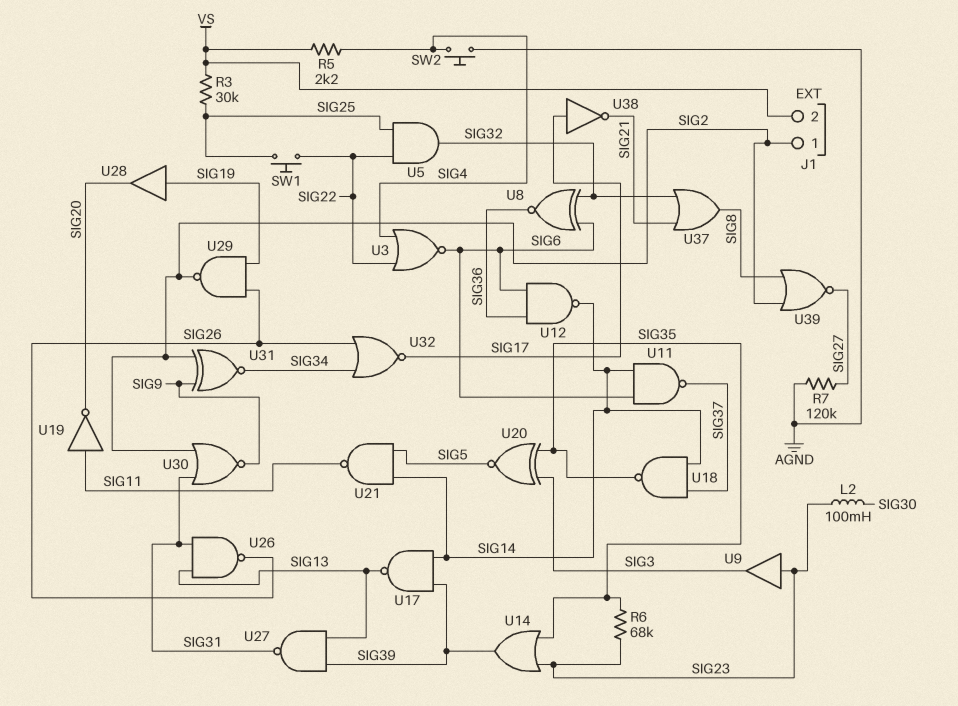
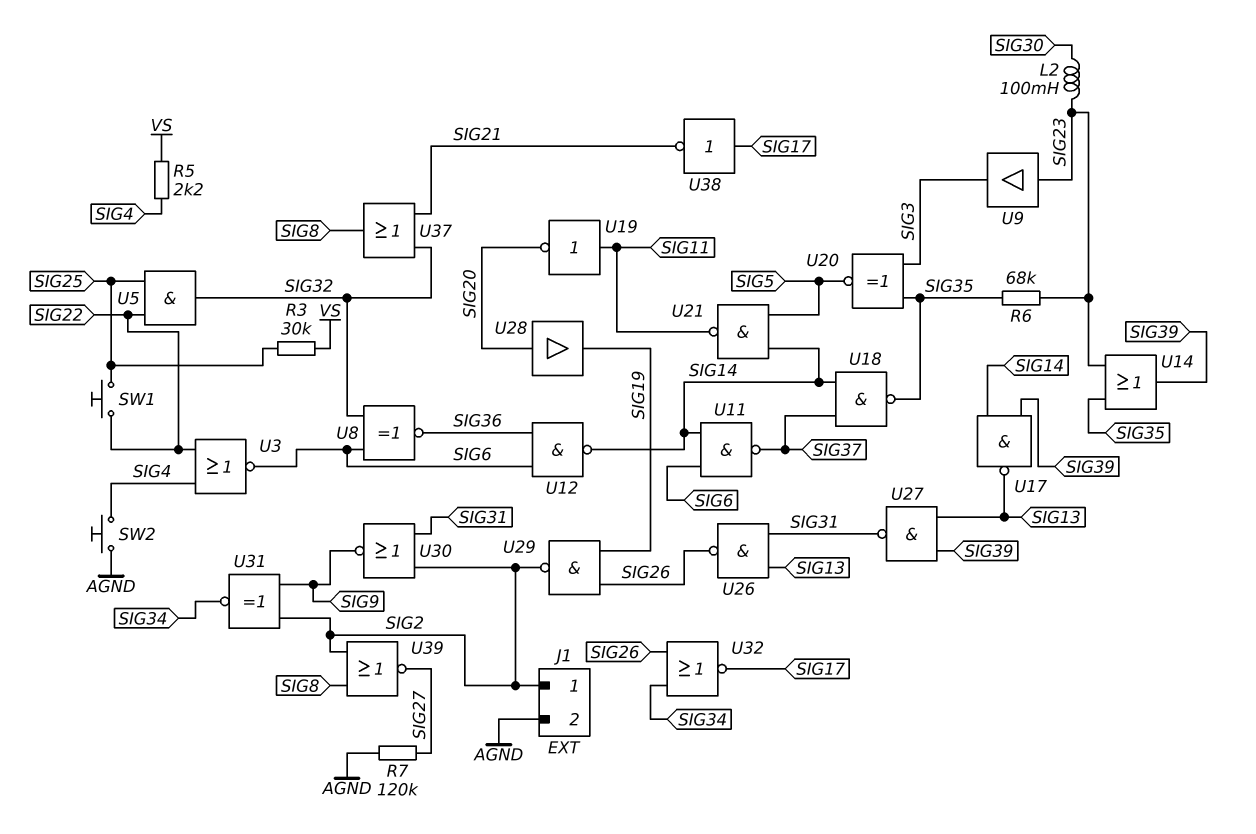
J1 pin 2: VS -> AGND
U28: buffer (in SIG19, out SIG20) -> buffer (in SIG20, out SIG19)

